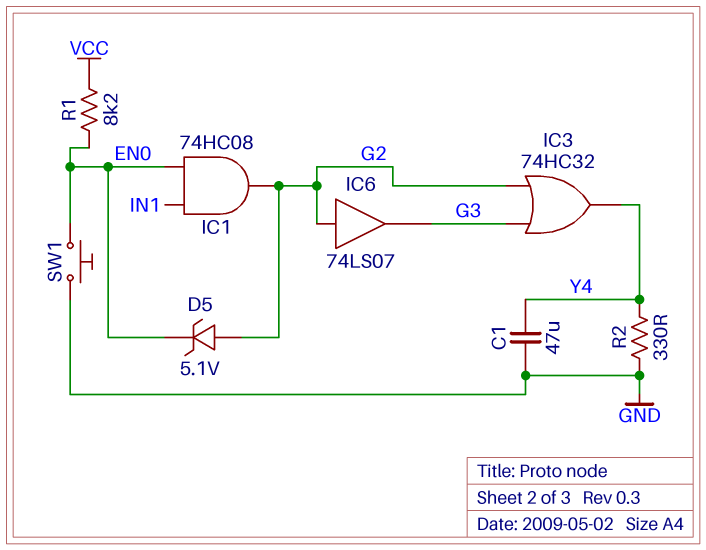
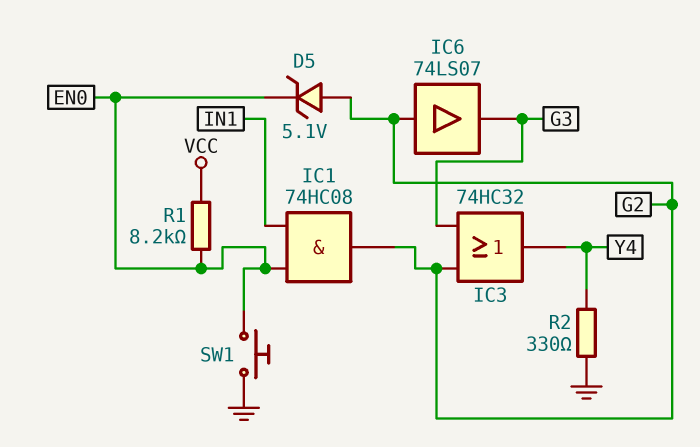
C1: 47uF (GND, Y4) -> none

